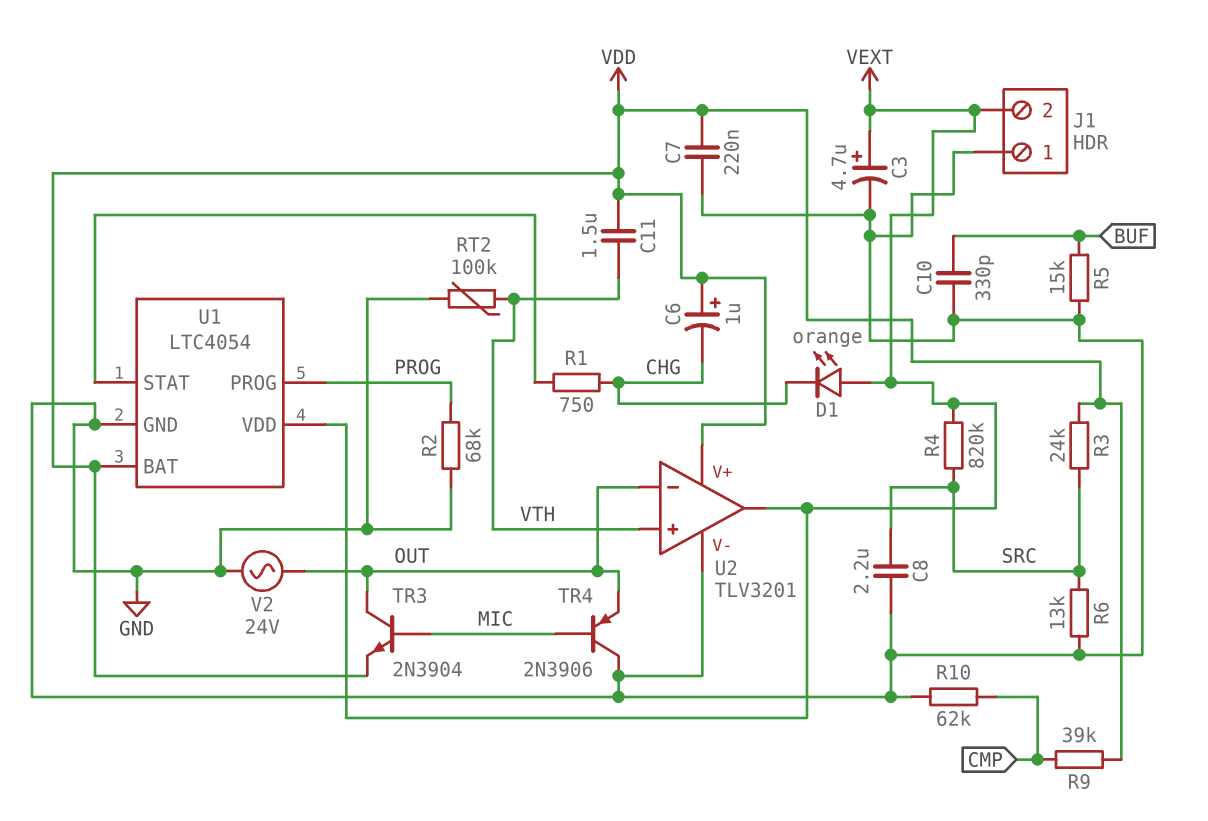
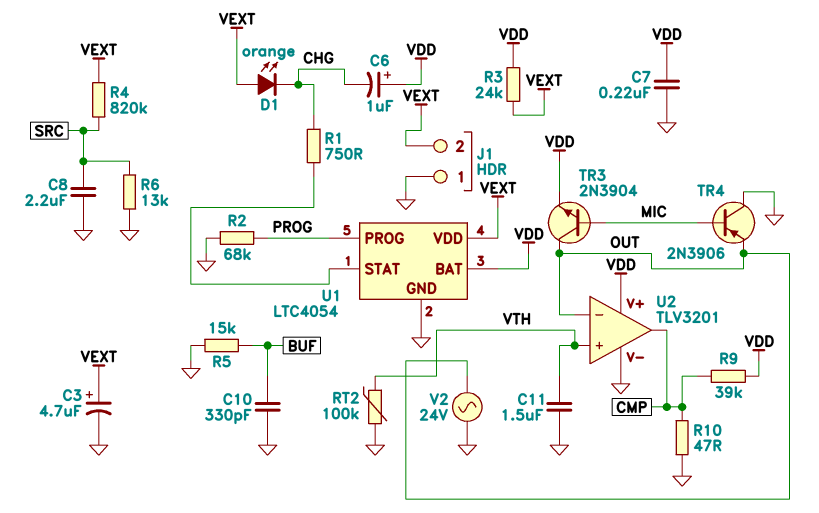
C11: 1.5uF (VDD, VTH) -> 1.5uF (GND, VTH)
R3: 24k (SRC, VDD) -> 24k (VDD, VEXT)
R10: 62k (CMP, GND) -> 47 (CMP, GND)
U2 pin out: VEXT -> CMP

